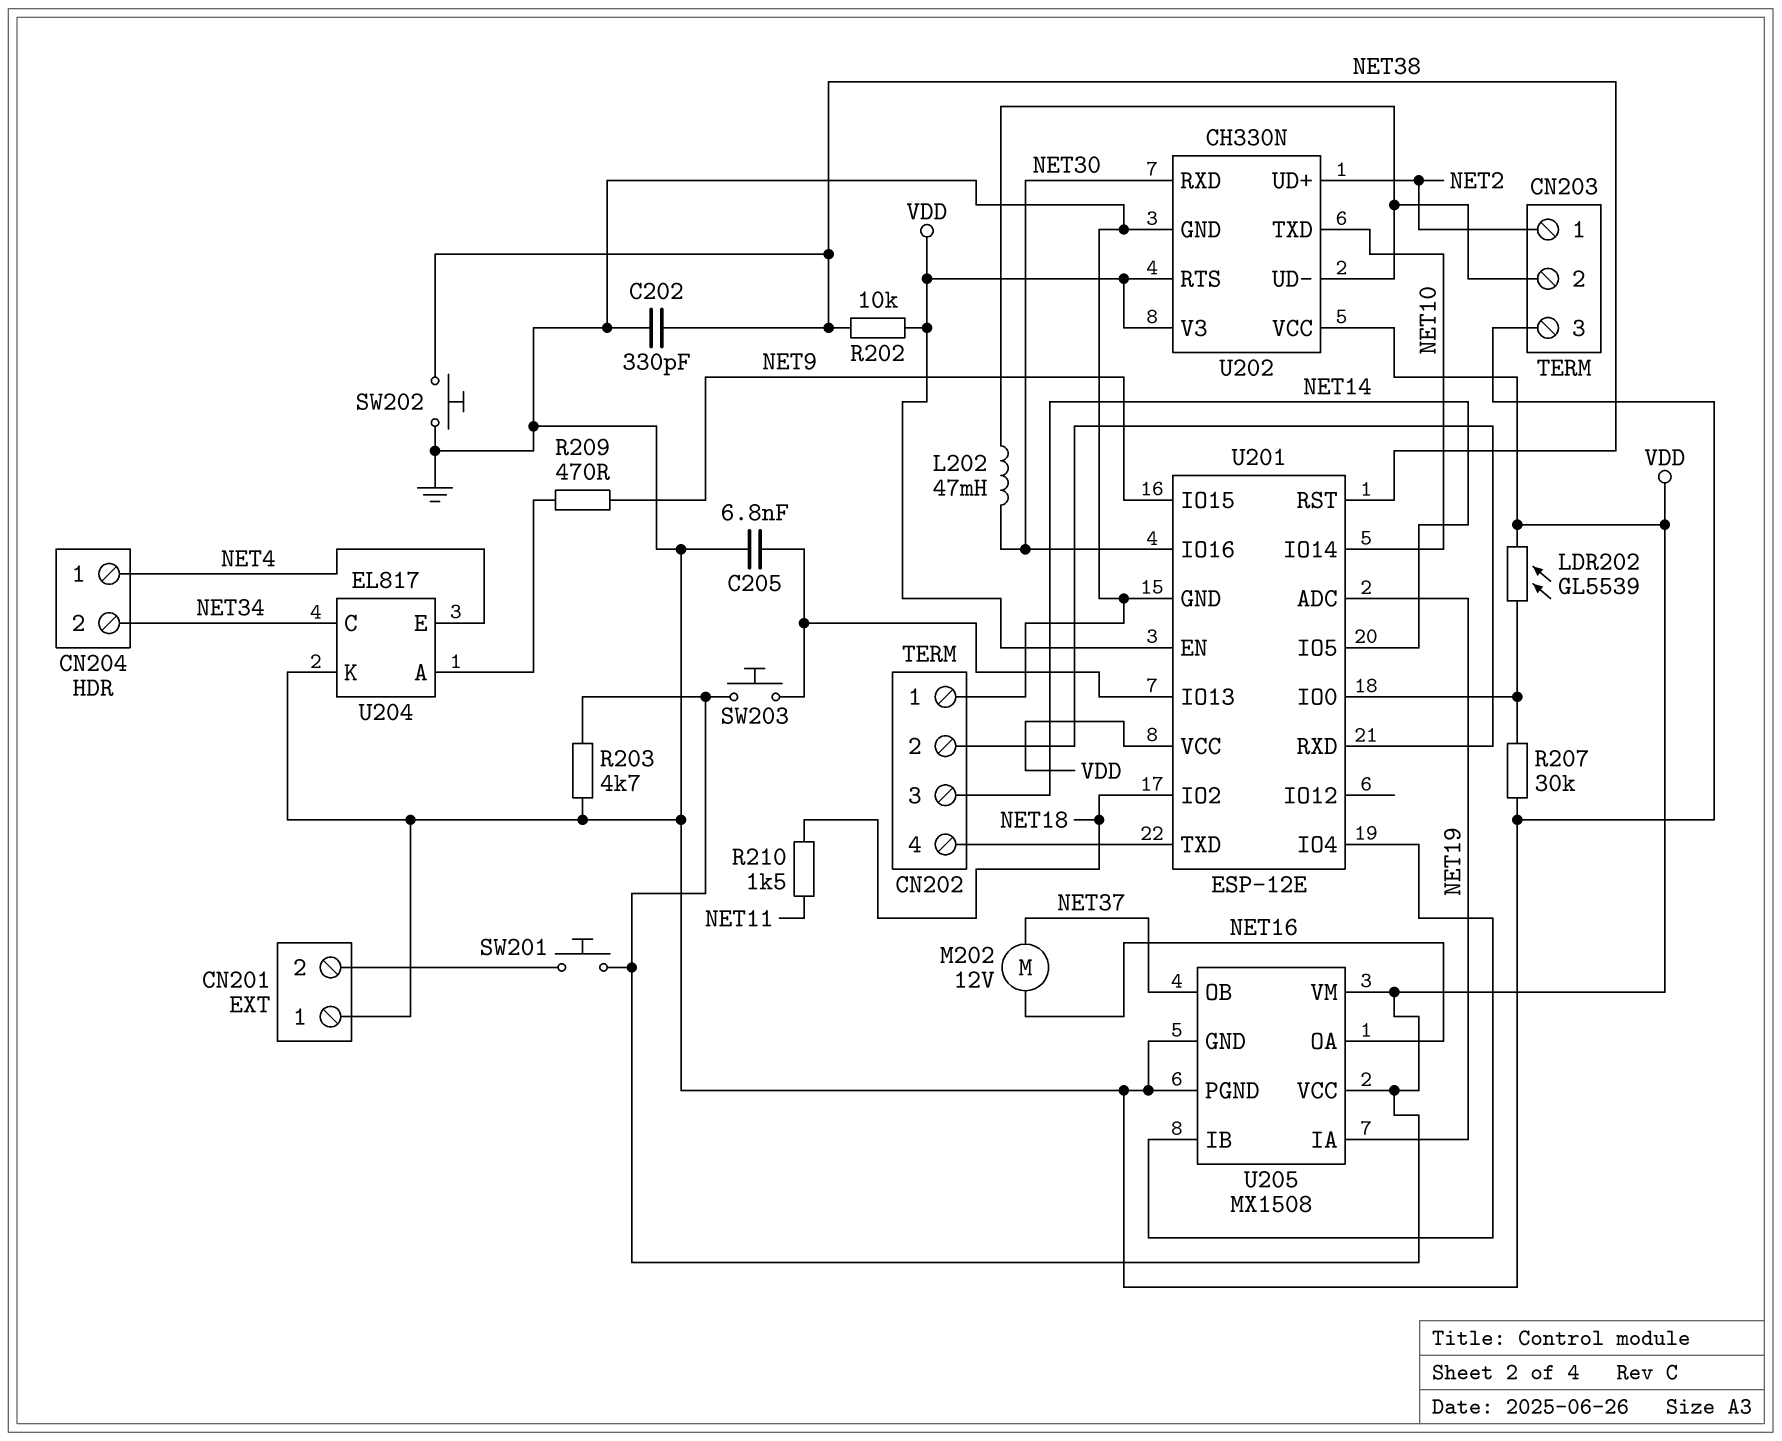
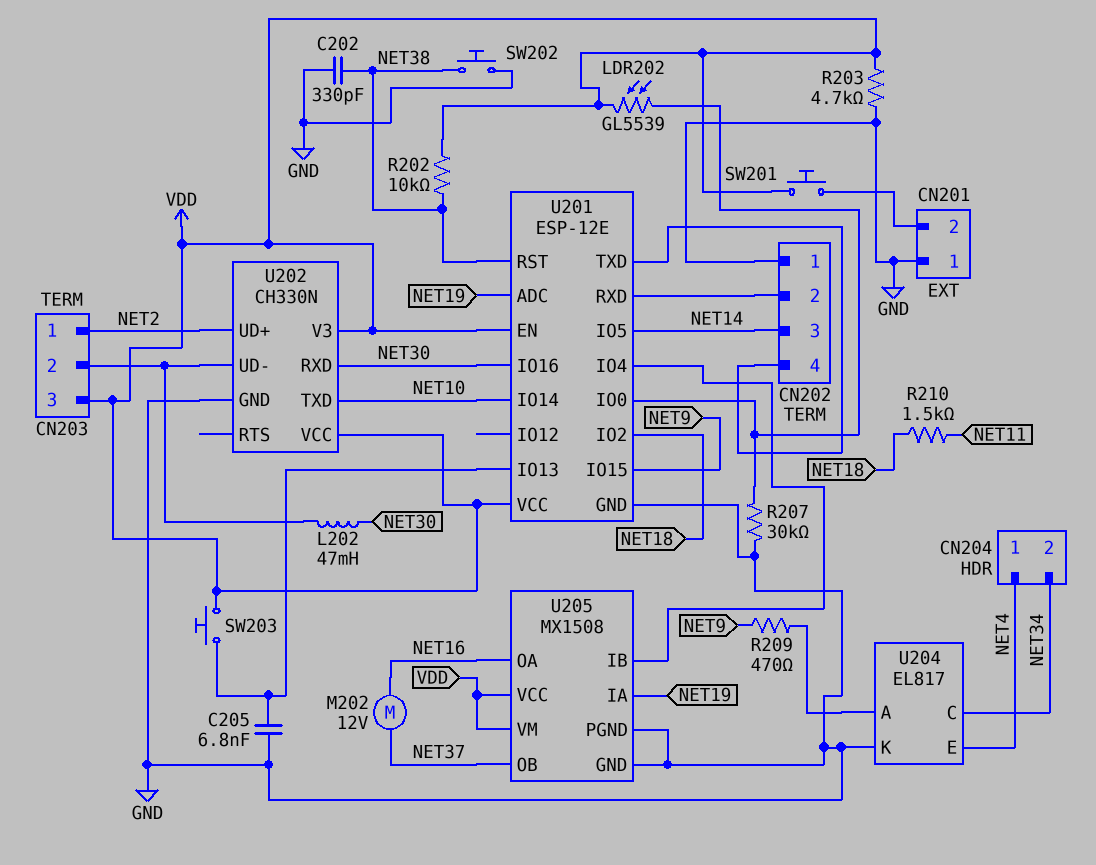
CN203 pin 3: GND -> VDD
U202 pin RTS: VDD -> none

